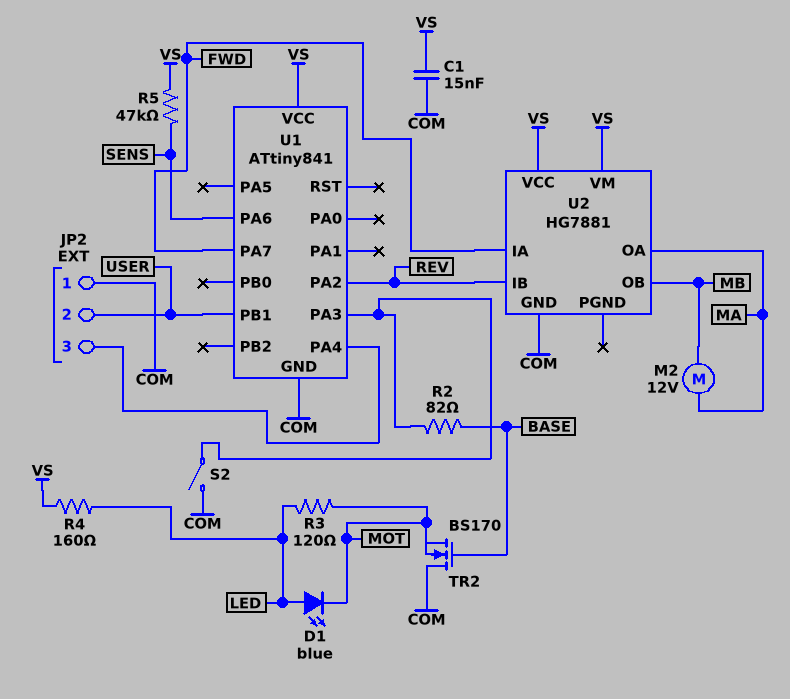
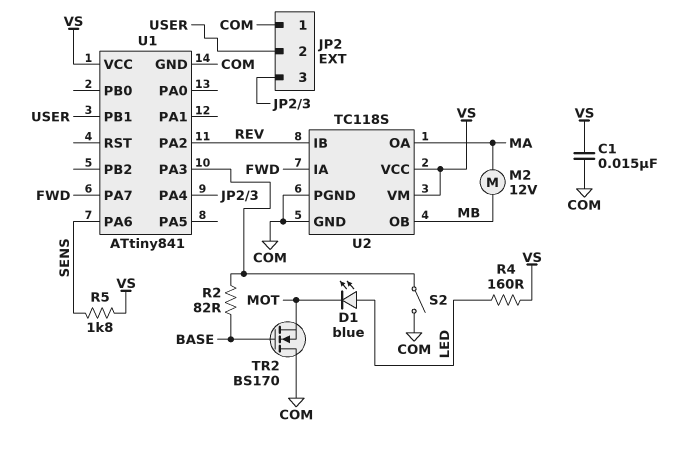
R3: 120 (LED, MOT) -> none
R5: 47k (SENS, VS) -> 1.8k (SENS, VS)
U2: HG7881 -> TC118S
U2 pin PGND: none -> COM

